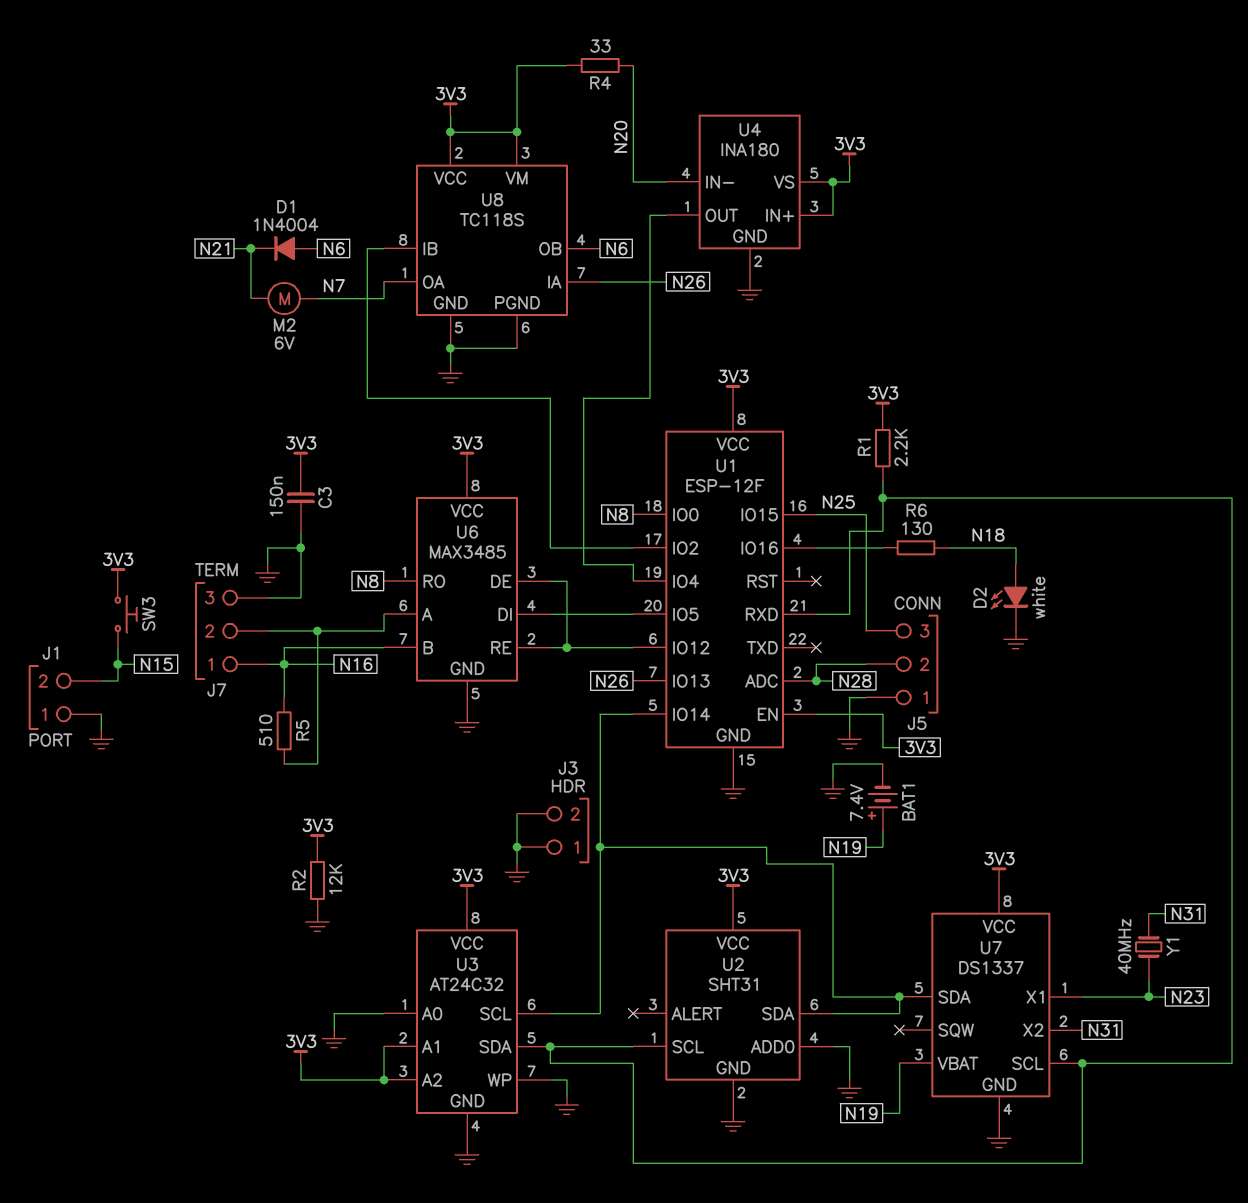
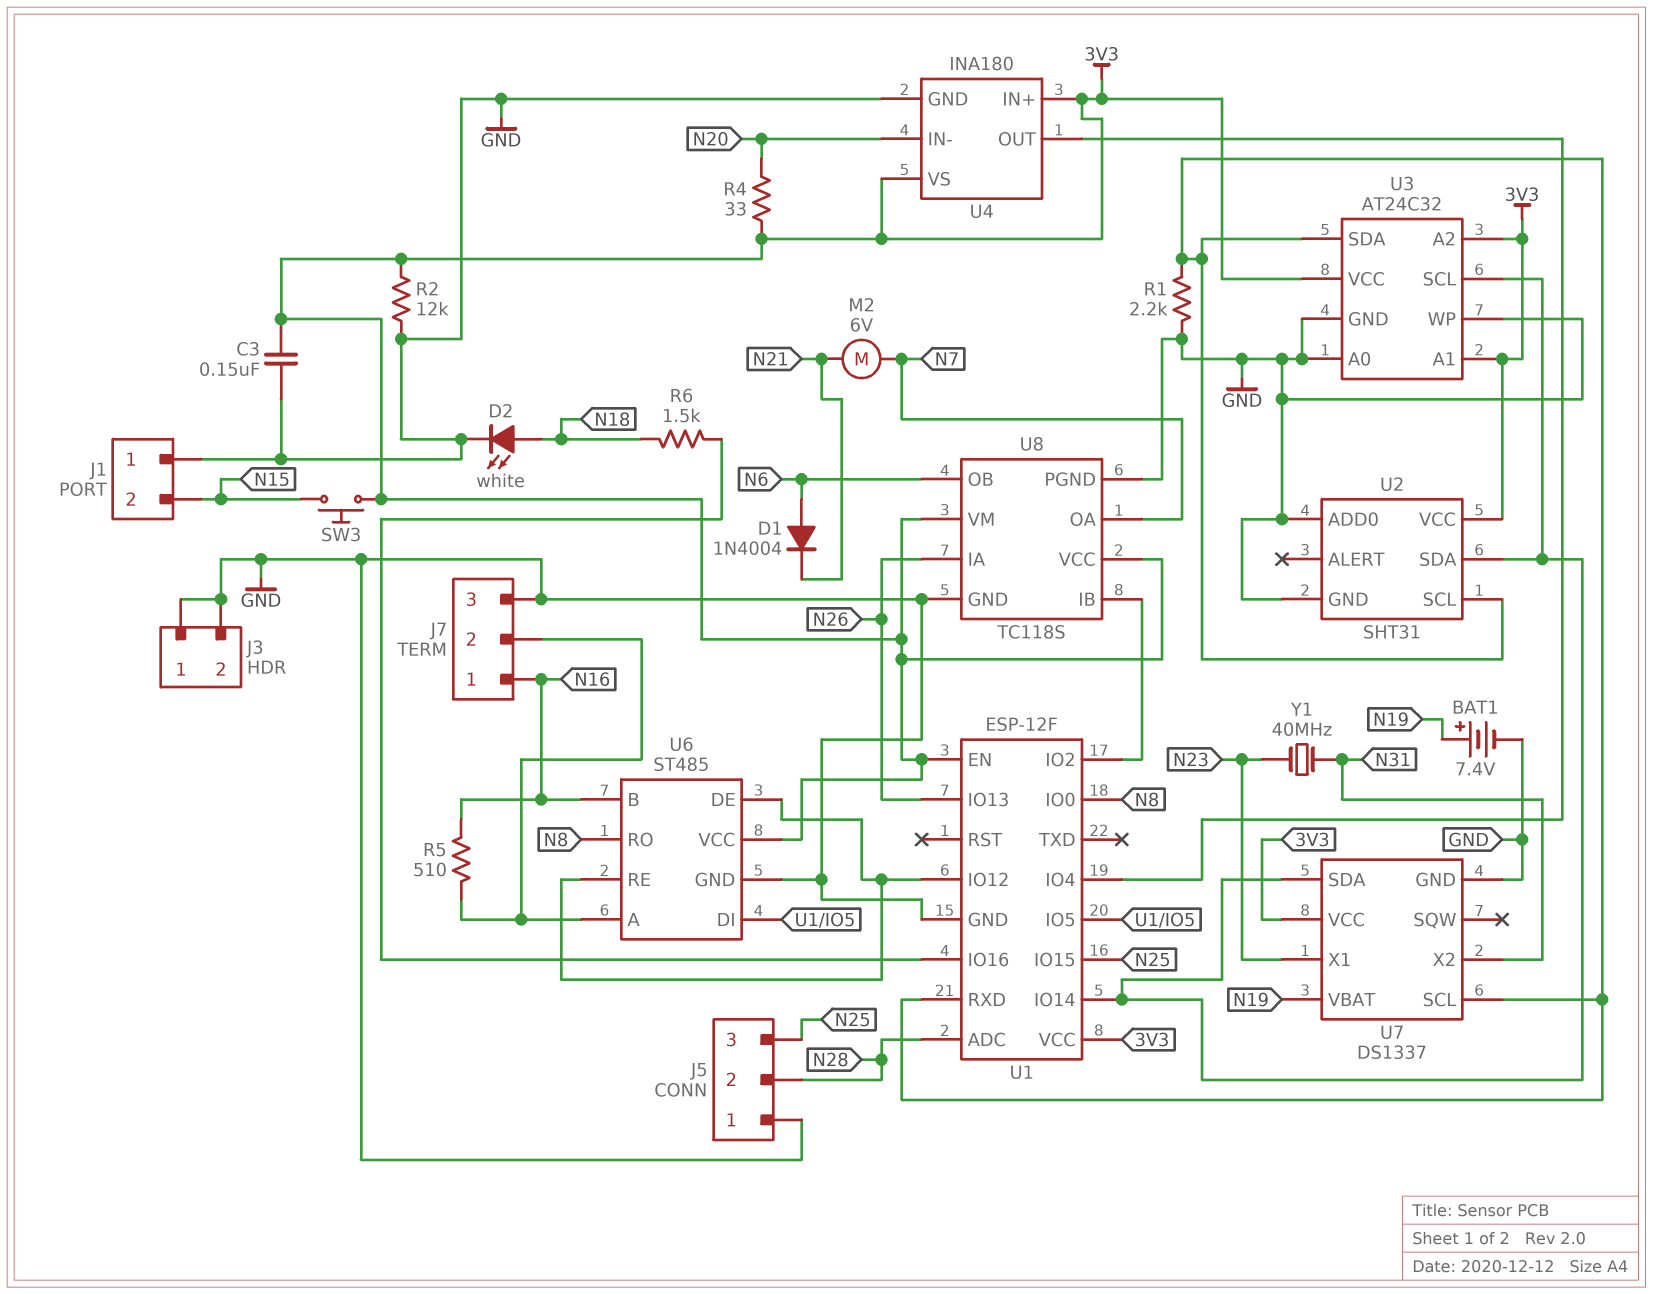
R1: 2.2k (3V3, U1/RXD) -> 2.2k (GND, U1/RXD)
R6: 130 (N18, U1/IO16) -> 1.5k (N18, U1/IO16)
U6: MAX3485 -> ST485

